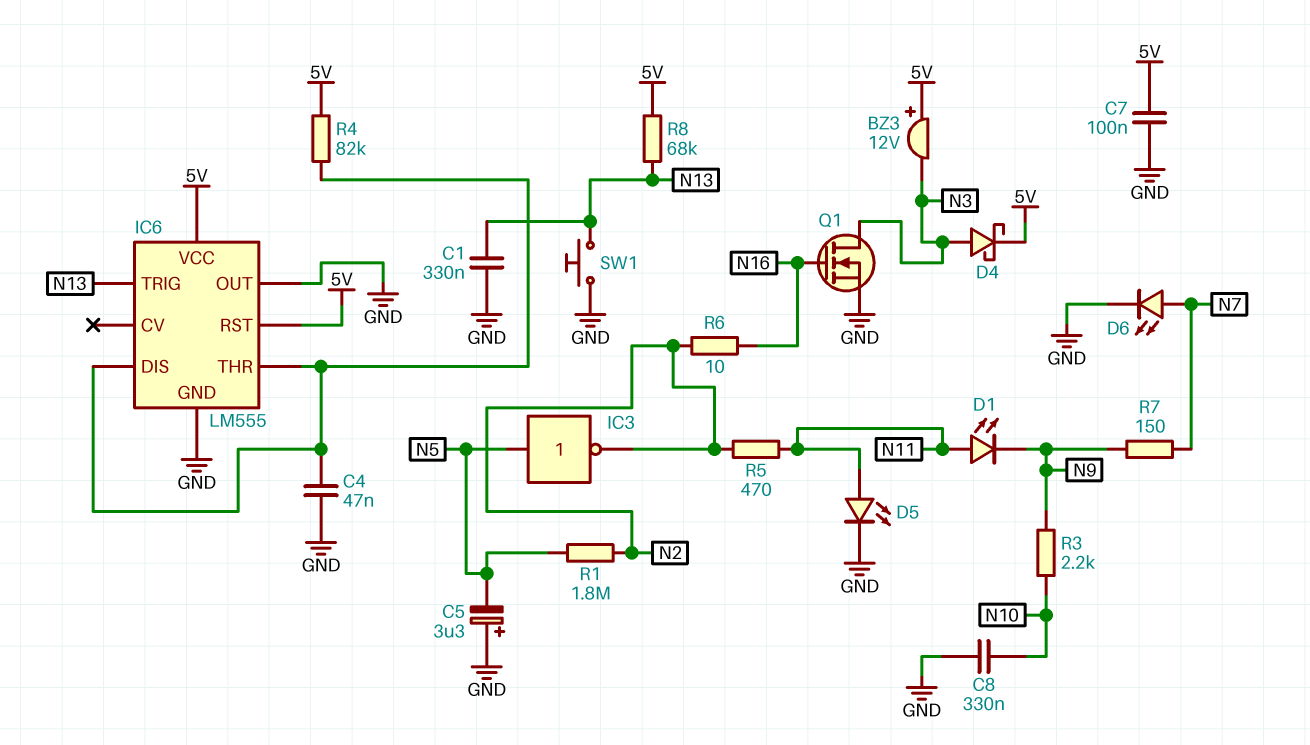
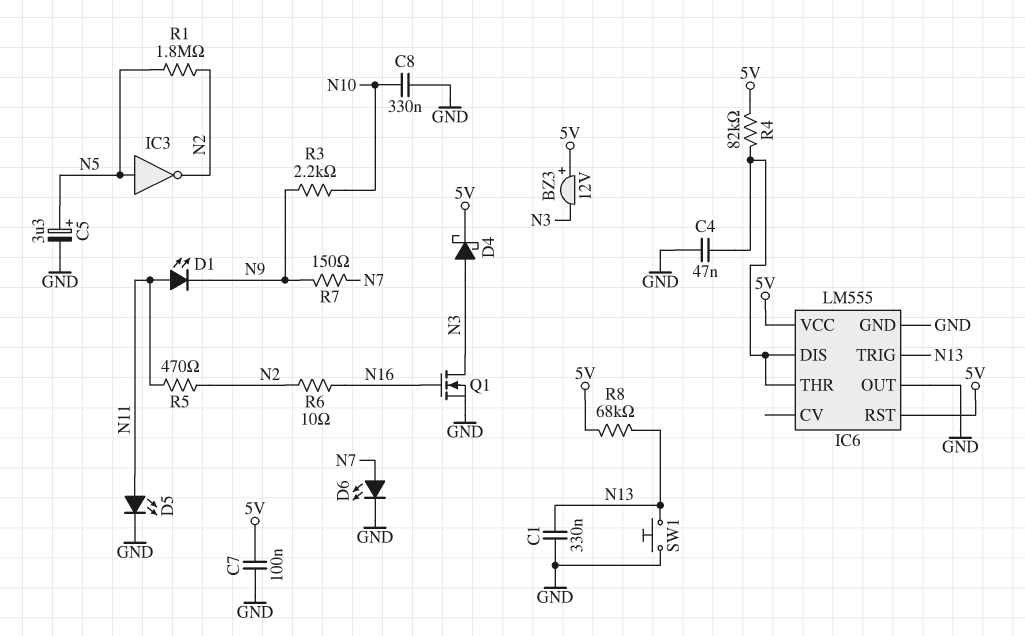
C5: 3.3uF (plus GND, minus N5) -> 3.3uF (plus N5, minus GND)

